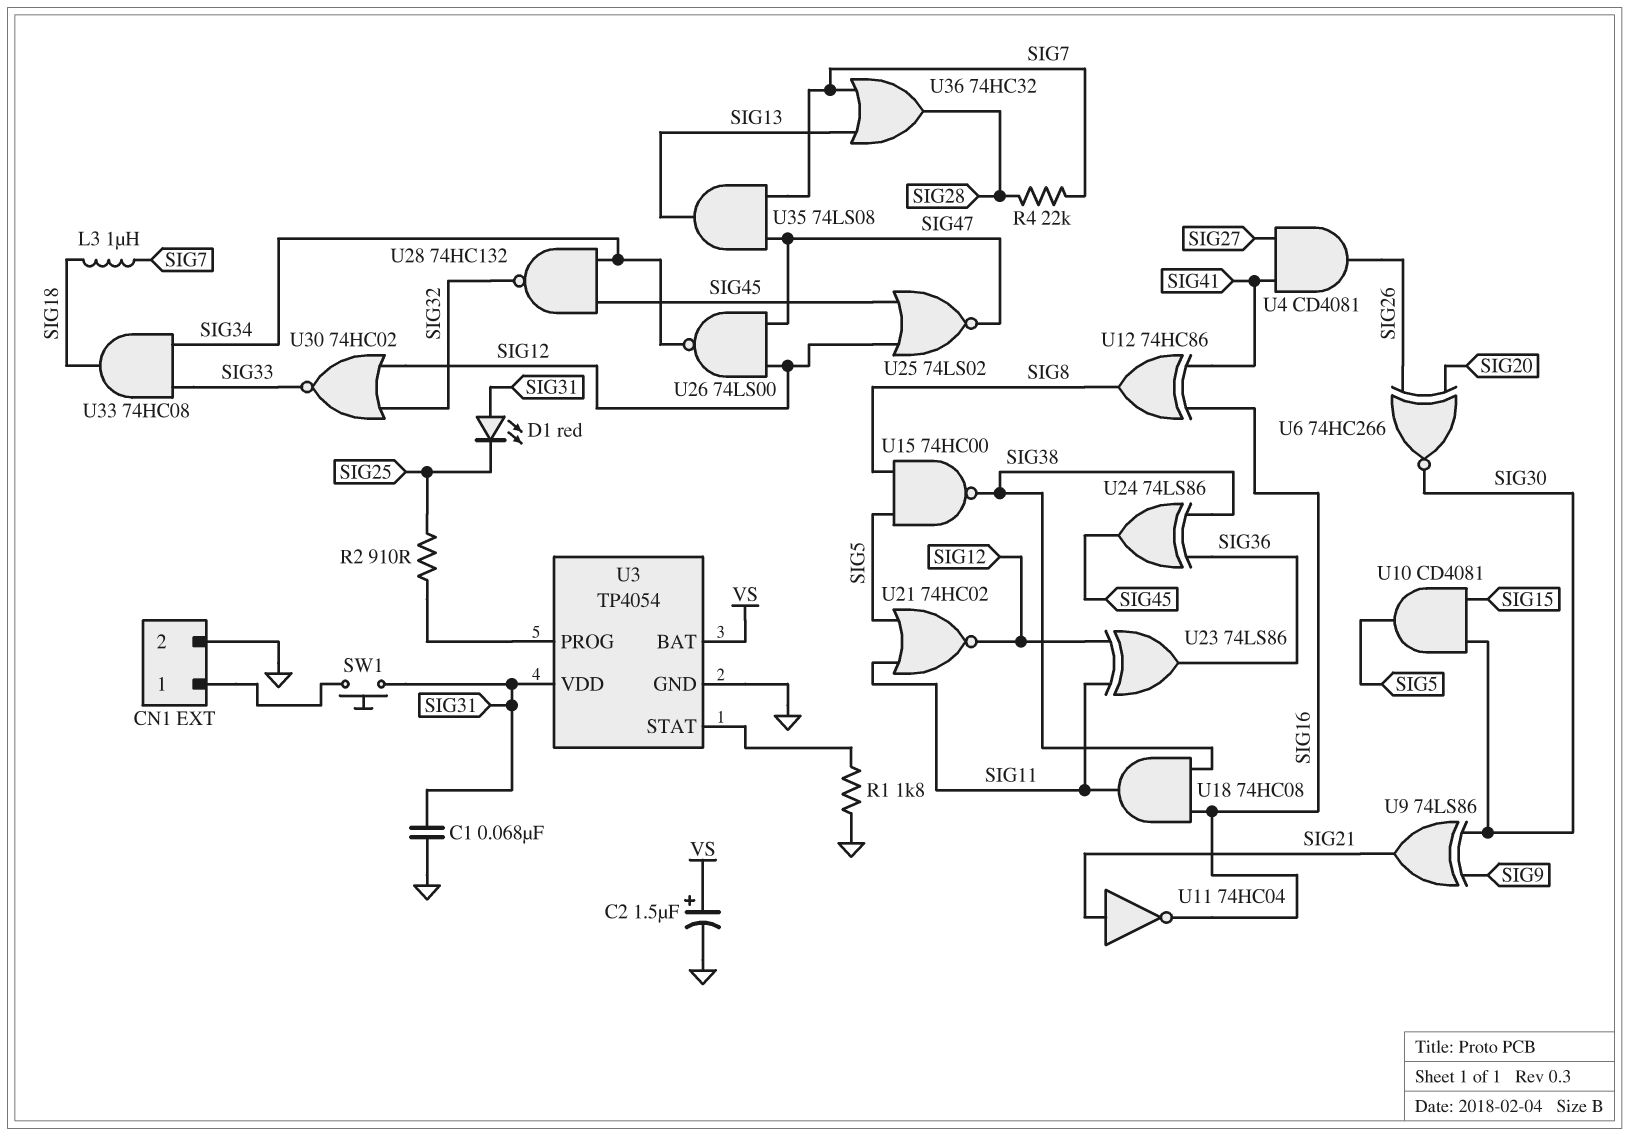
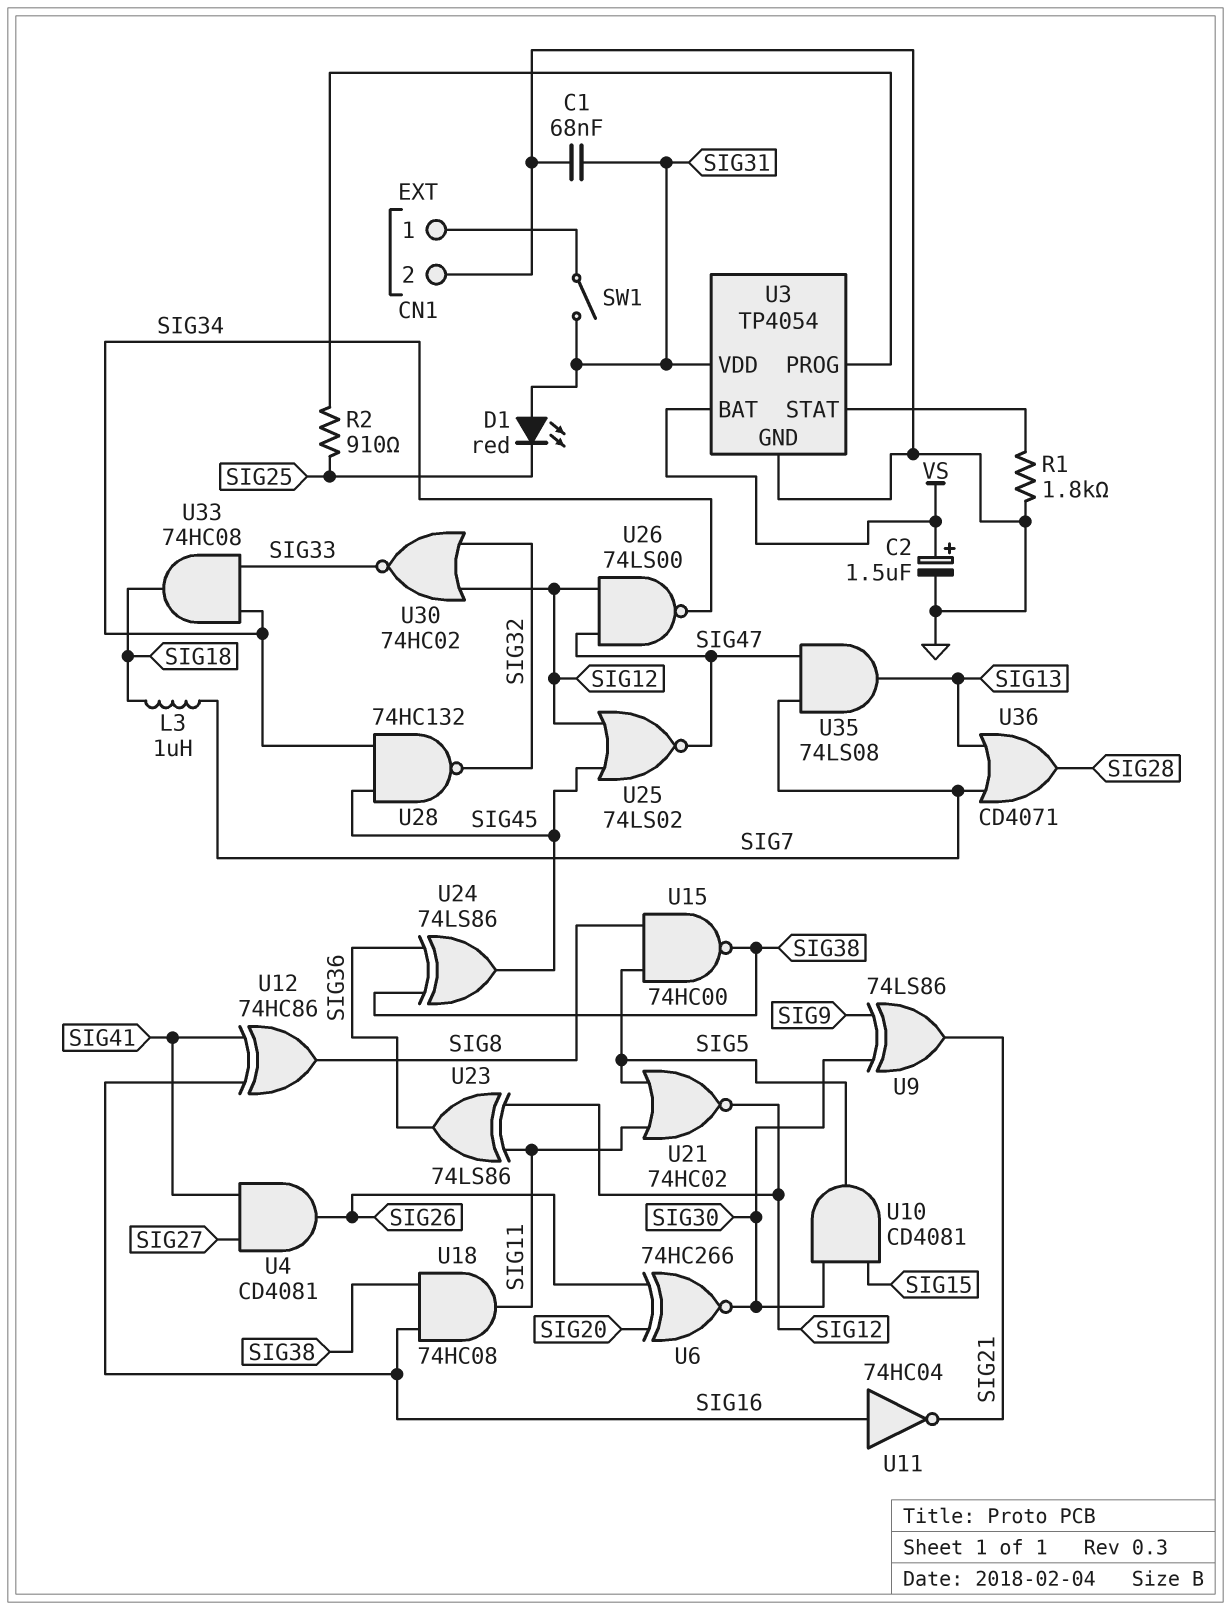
R4: 22k (SIG7, SIG28) -> none
SW1: button (CN1/1, SIG31) -> switch (CN1/1, SIG31)
U11: NOT 74HC04 (in SIG21, out SIG16) -> NOT 74HC04 (in SIG16, out SIG21)
U36: OR 74HC32 (in SIG7, in SIG13, out SIG28) -> OR CD4071 (in SIG7, in SIG13, out SIG28)

